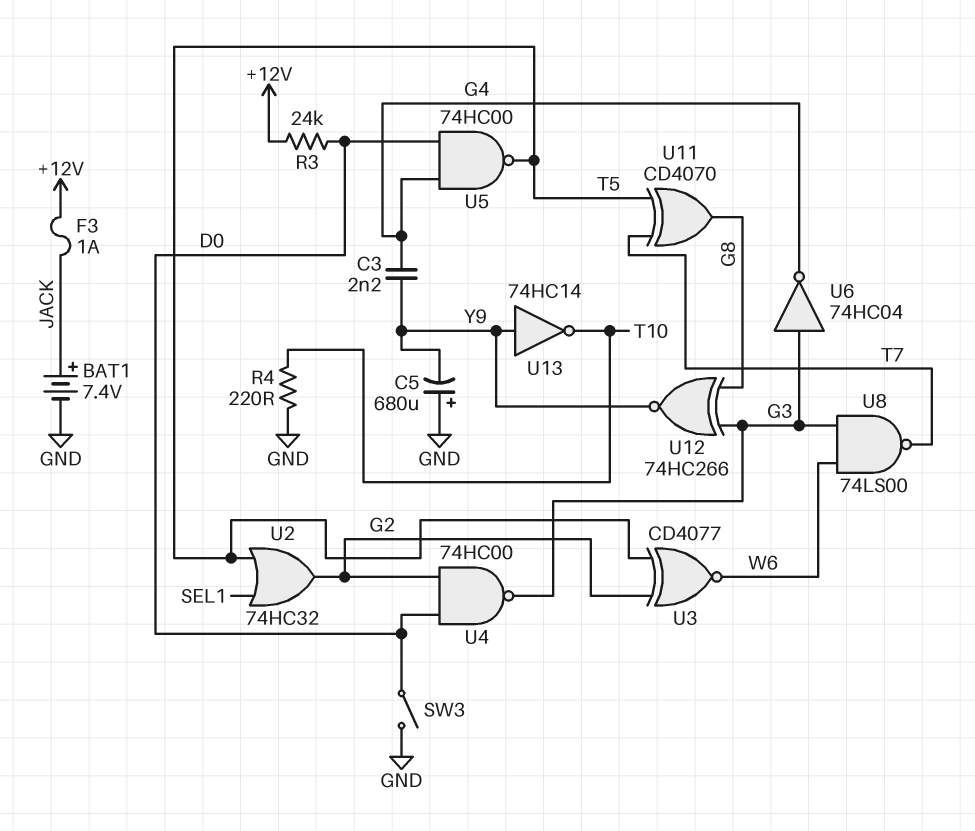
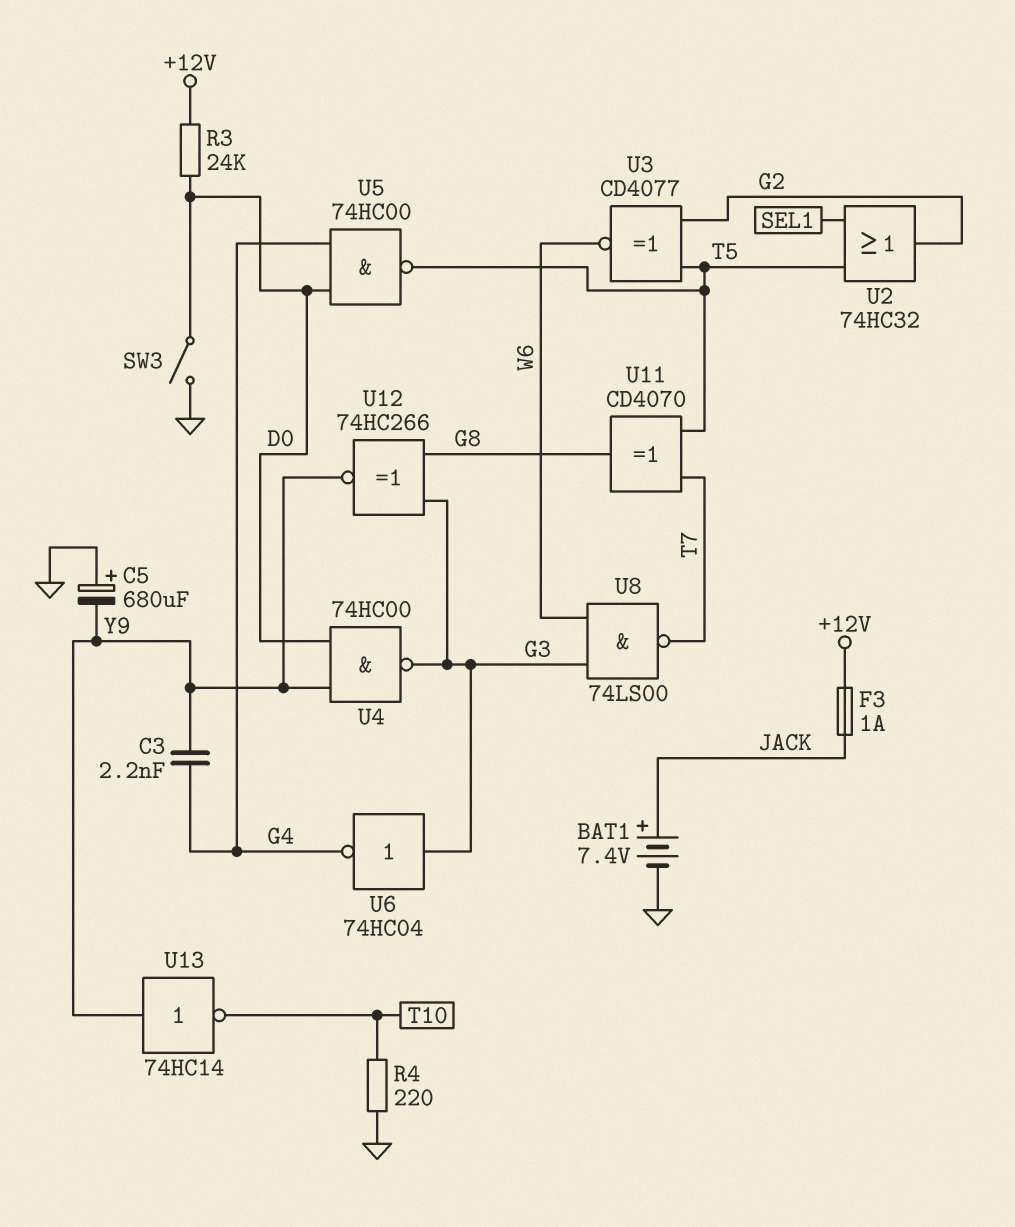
U4: NAND 74HC00 (in D0, in G2, out G3) -> NAND 74HC00 (in D0, in Y9, out G3)

